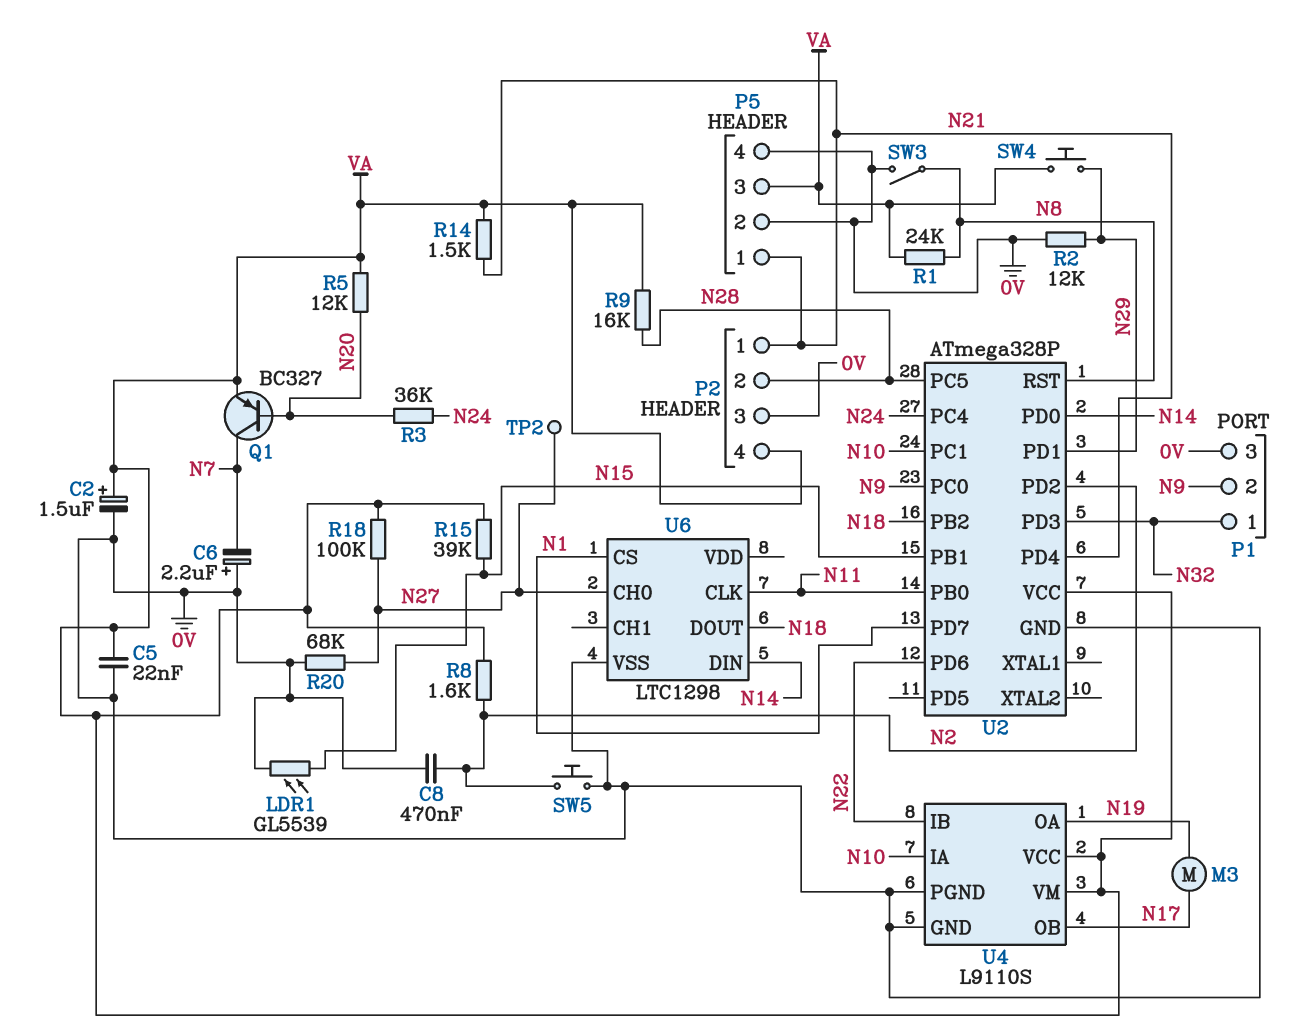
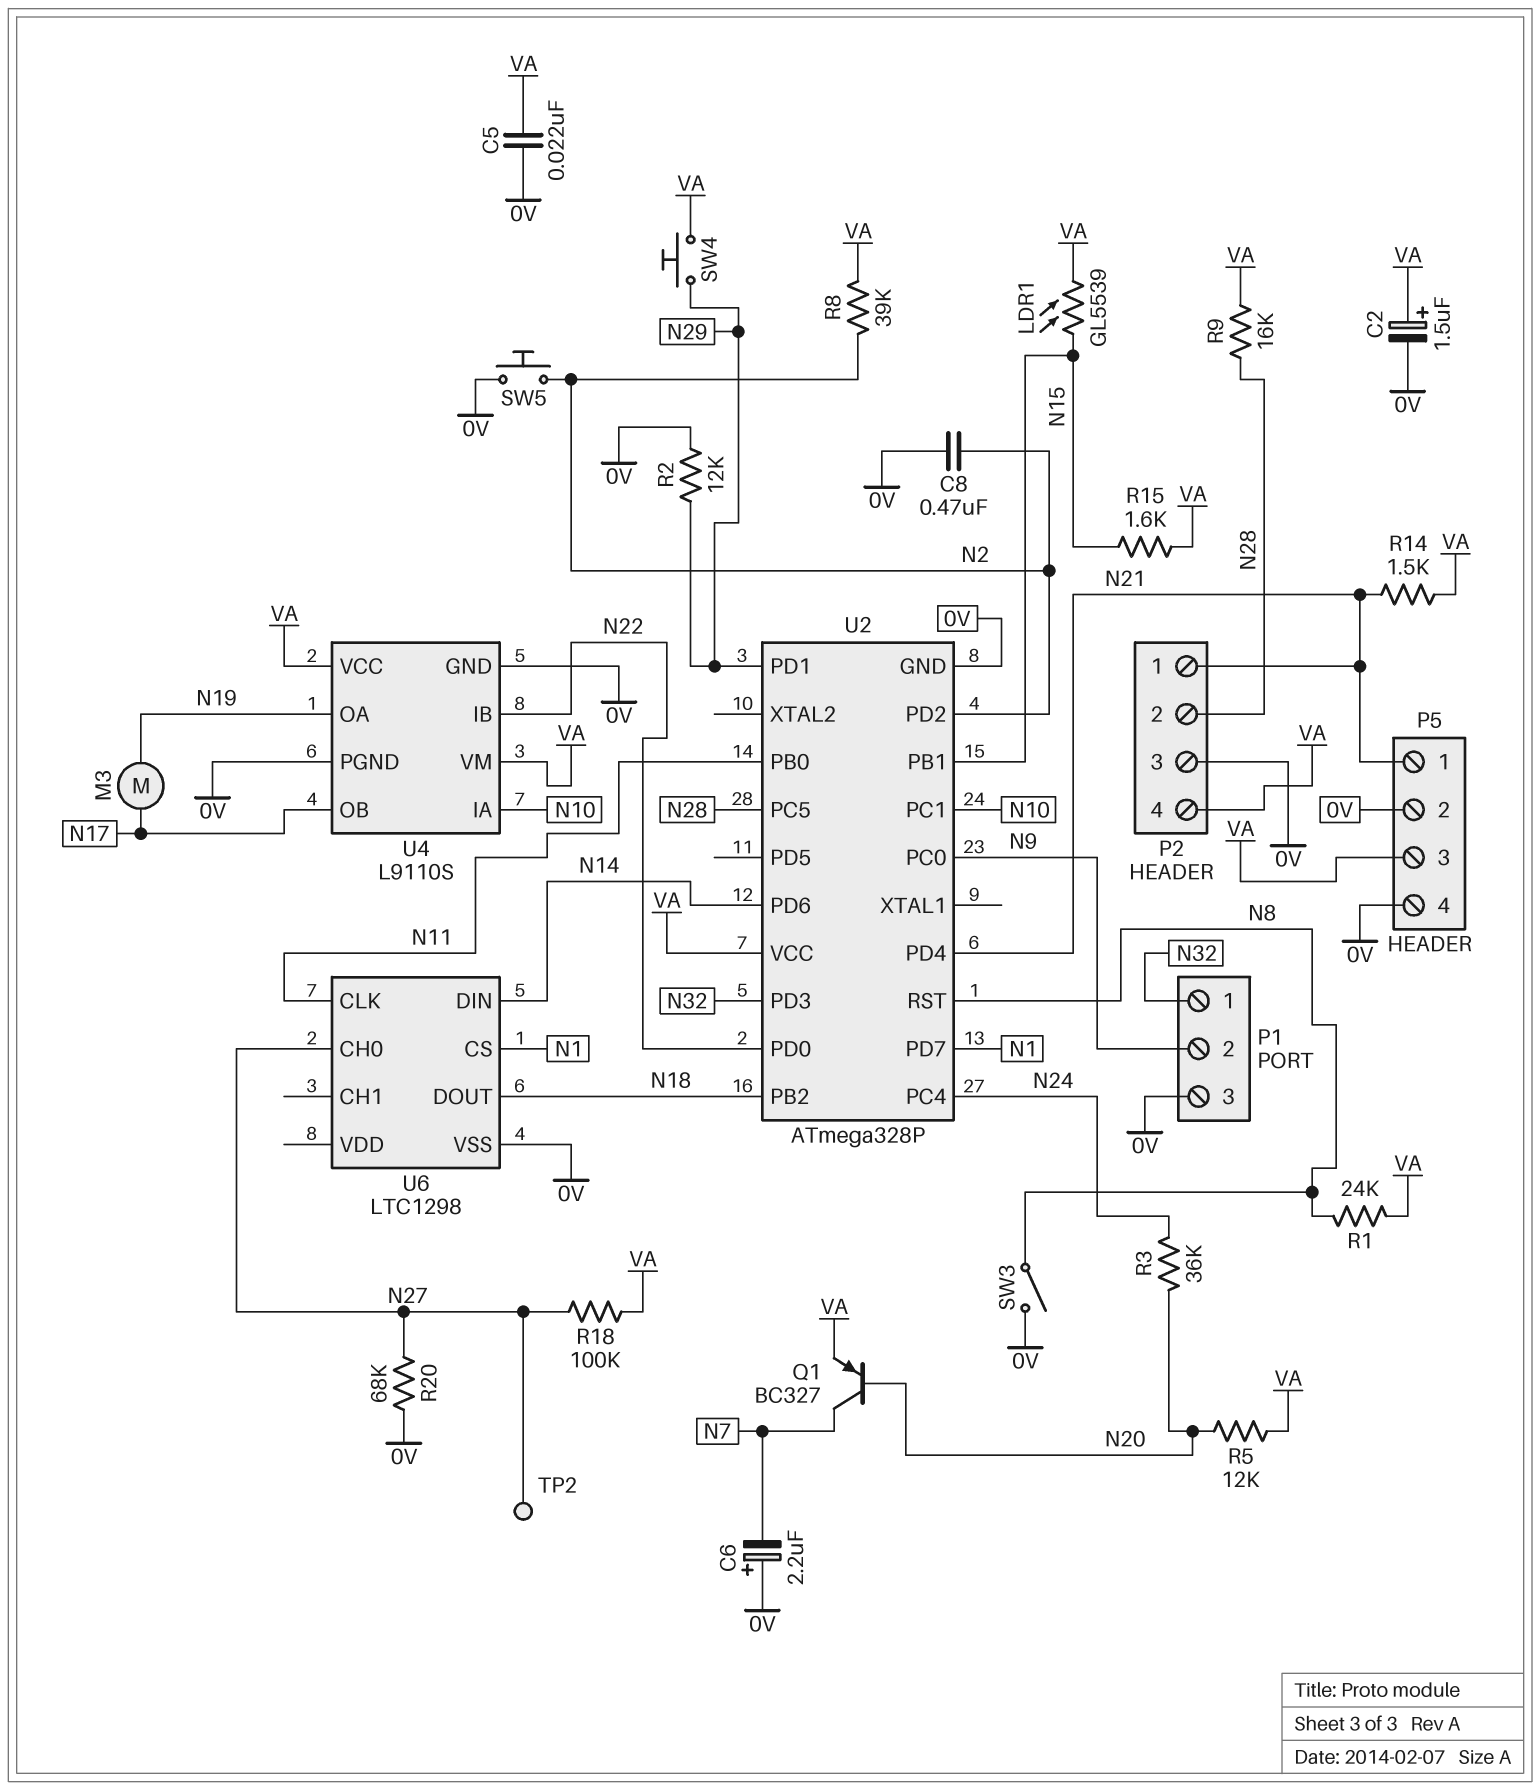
LDR1: GL5539 (0V, N15) -> GL5539 (N15, VA)
R8: 1.6k (N2, VA) -> 39k (N2, VA)
R15: 39k (N15, VA) -> 1.6k (N15, VA)
U2 pin PD0: N14 -> N22
U2 pin PD6: N22 -> N14

